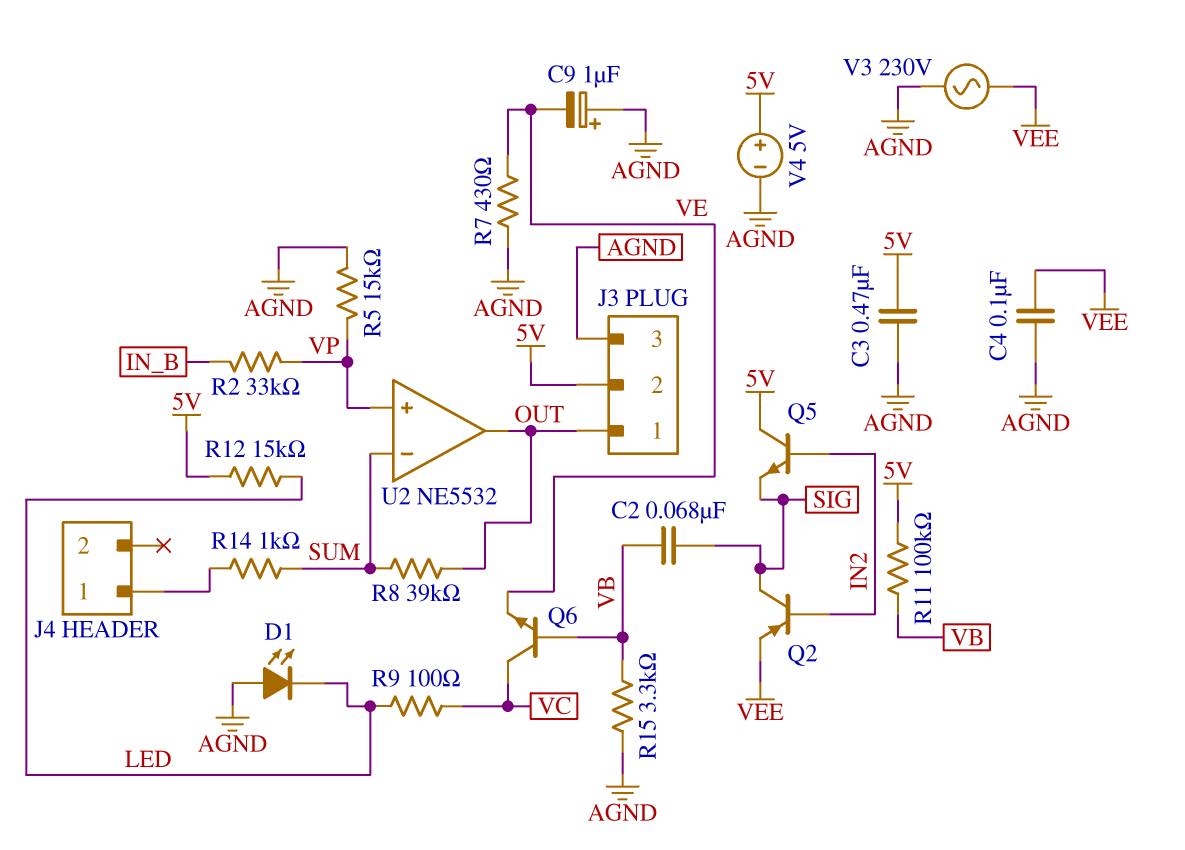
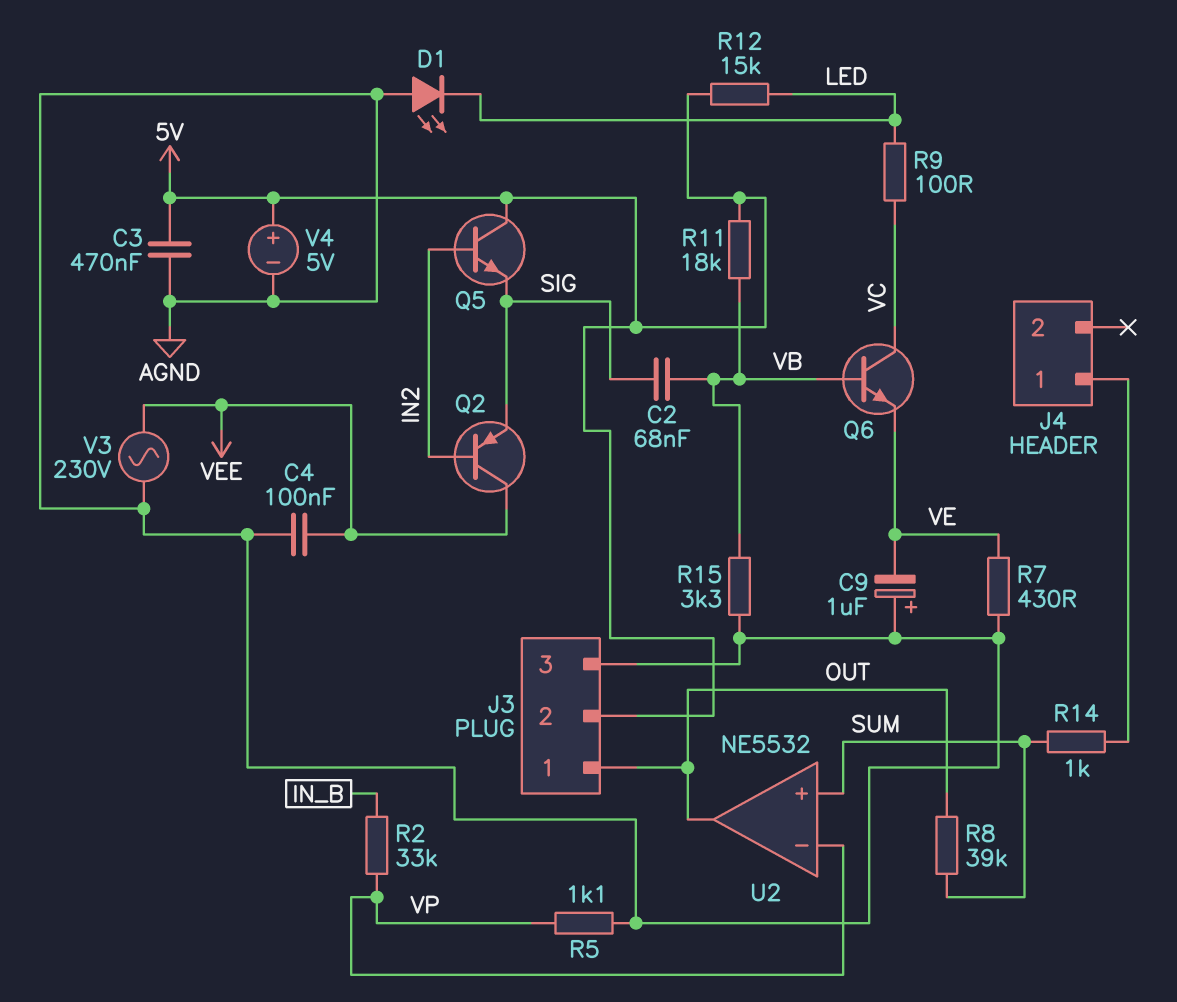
Q2: PNP (B IN2, C SIG, E VEE) -> PNP (B IN2, C VEE, E SIG)
R5: 15k (AGND, VP) -> 1.1k (AGND, VP)
R11: 100k (5V, VB) -> 18k (5V, VB)
U2 pin in+: VP -> SUM
U2 pin in-: SUM -> VP

